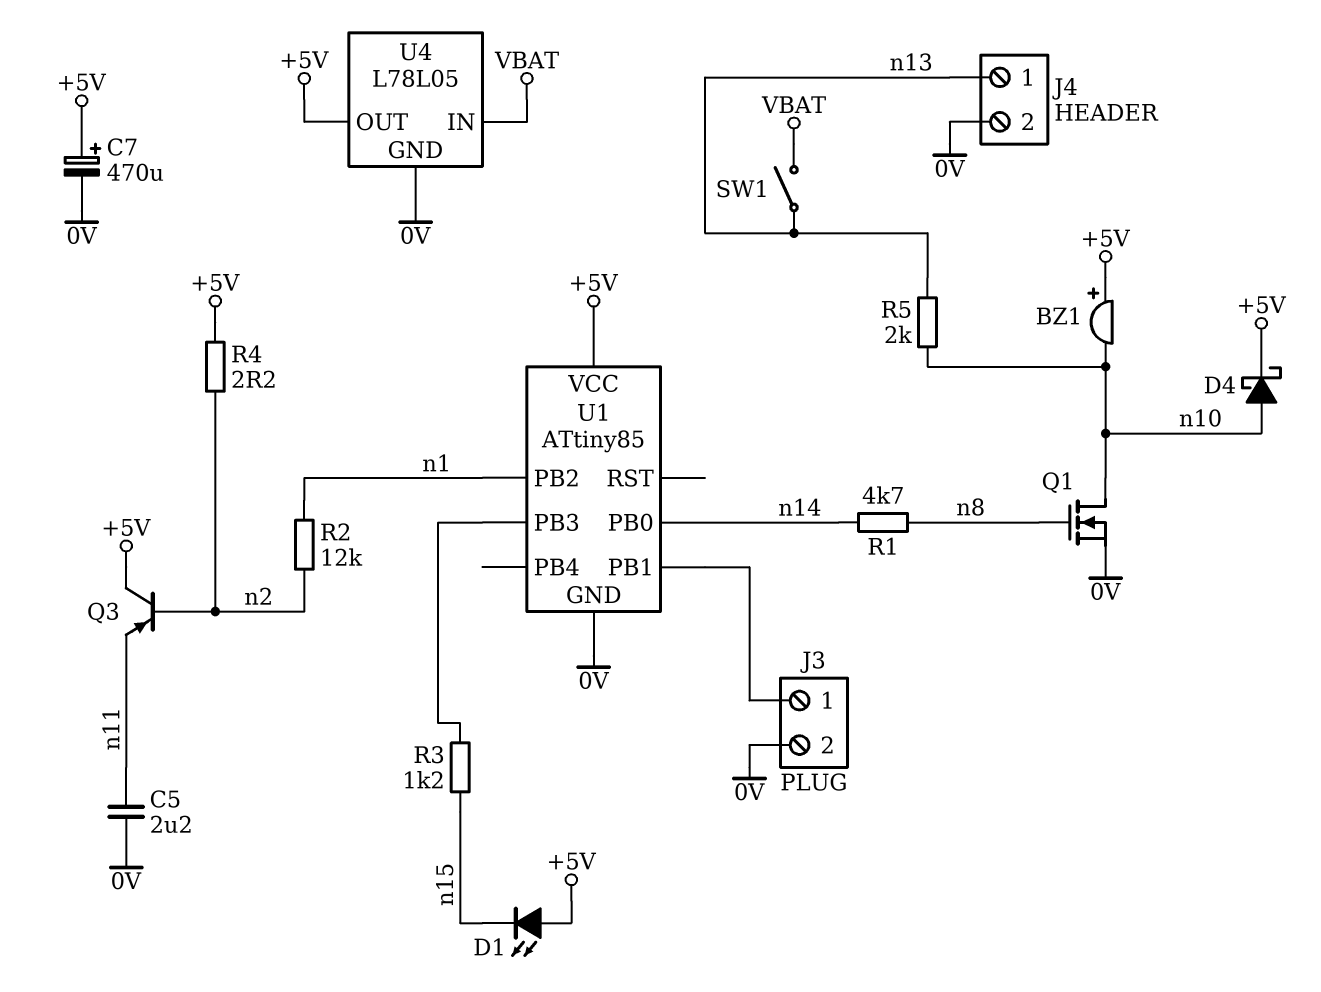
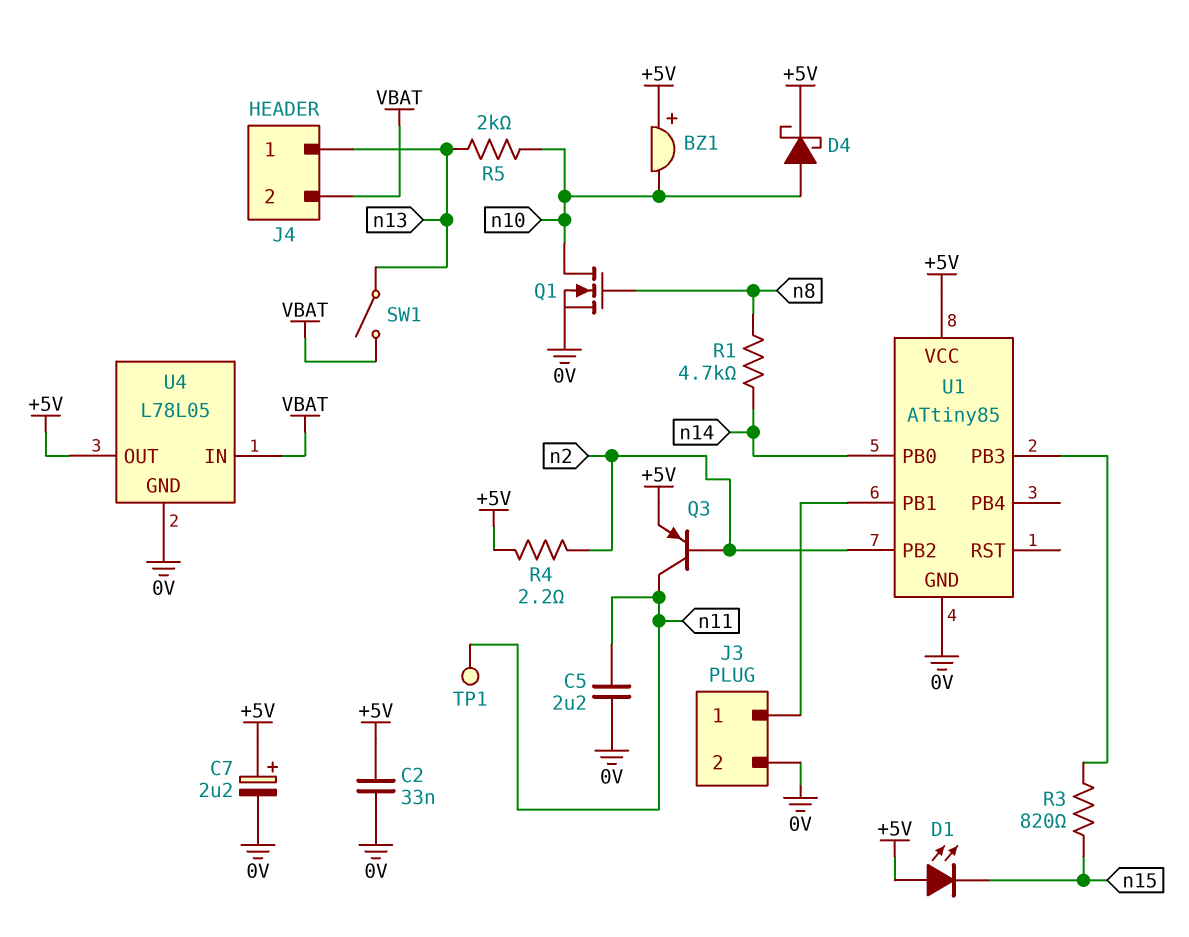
C2: none -> 33nF (+5V, 0V)
C7: 470uF (plus +5V, minus 0V) -> 2.2uF (plus +5V, minus 0V)
J4 pin 2: 0V -> VBAT
Q3: PNP (B n2, C +5V, E n11) -> PNP (B n2, C n11, E +5V)
R2: 12k (n1, n2) -> none
R3: 1.2k (U1/PB3, n15) -> 820 (U1/PB3, n15)
TP1: none -> test point (n11)
U1 pin PB2: n1 -> n2

